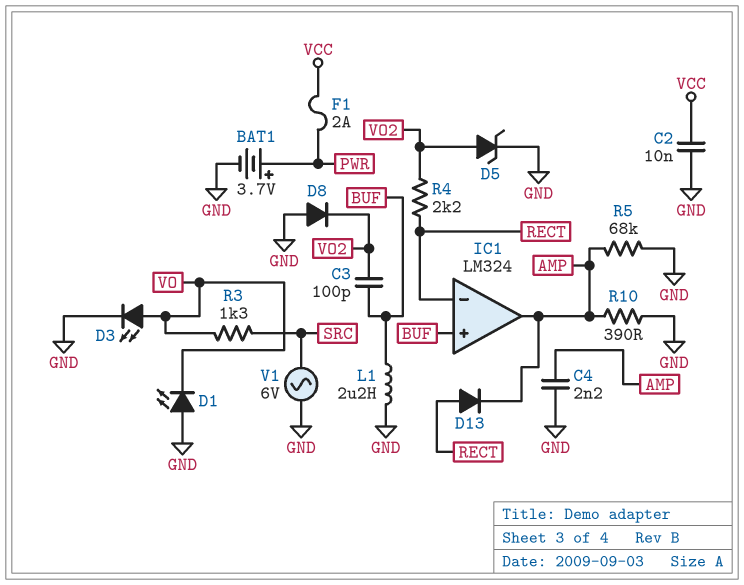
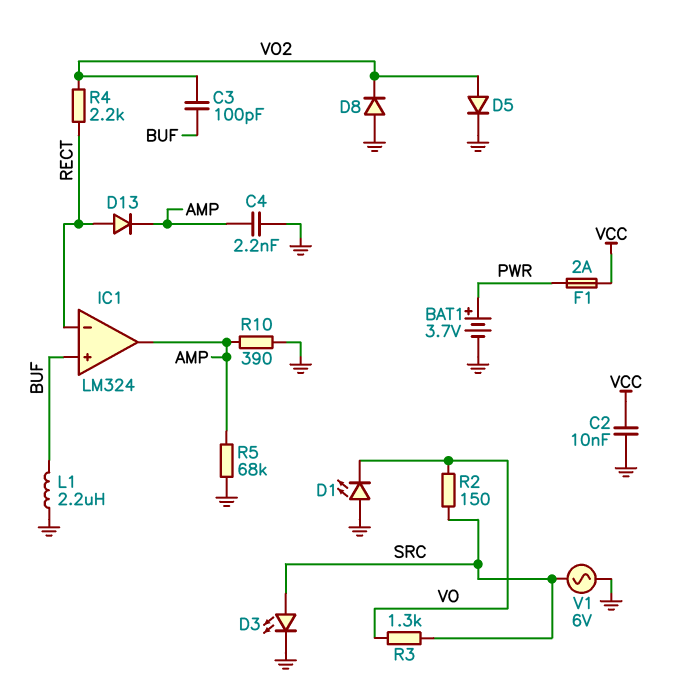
D3: LED (A VO, K GND) -> LED (A SRC, K GND)
D5: zener (A VO2, K GND) -> diode (A VO2, K GND)
R2: none -> 150 (SRC, VO)

